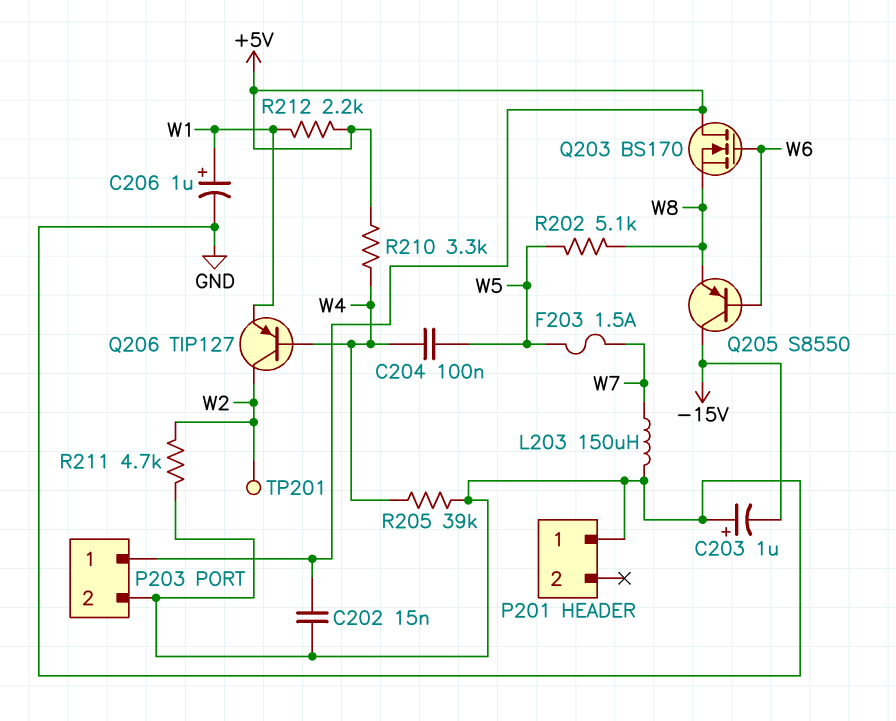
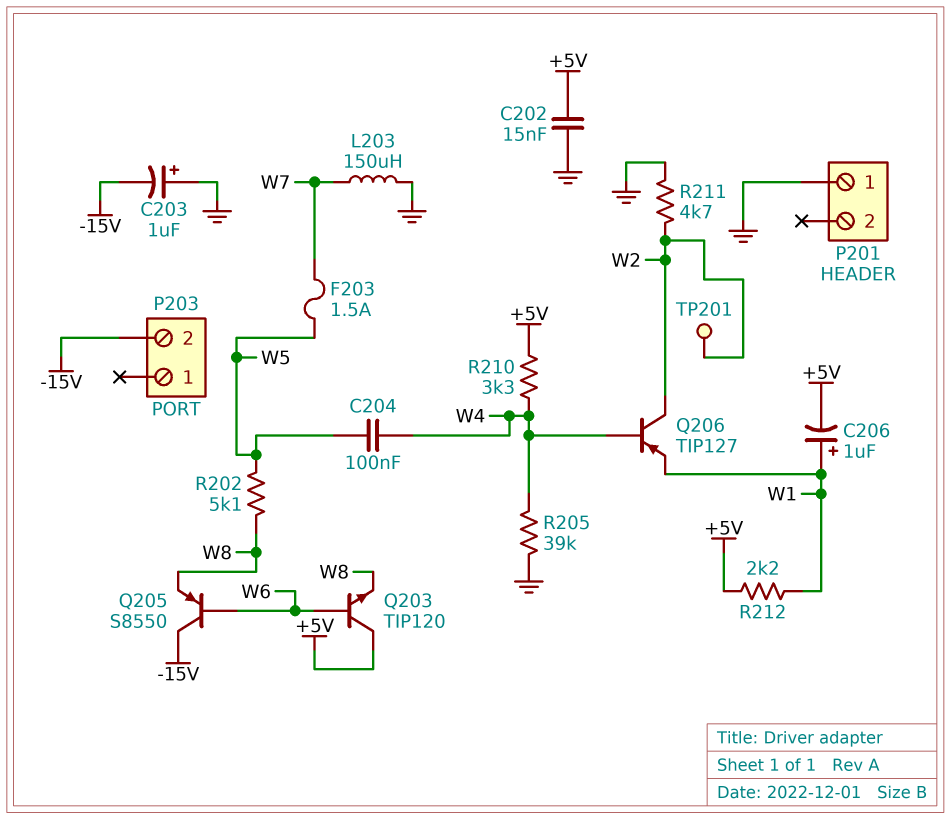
C206: 1uF (plus W1, minus GND) -> 1uF (plus W1, minus +5V)
P203 pin 1: +5V -> none
P203 pin 2: GND -> -15V
Q203: NMOS BS170 (G W6, D +5V, S W8) -> NPN TIP120 (B W6, C +5V, E W8)

